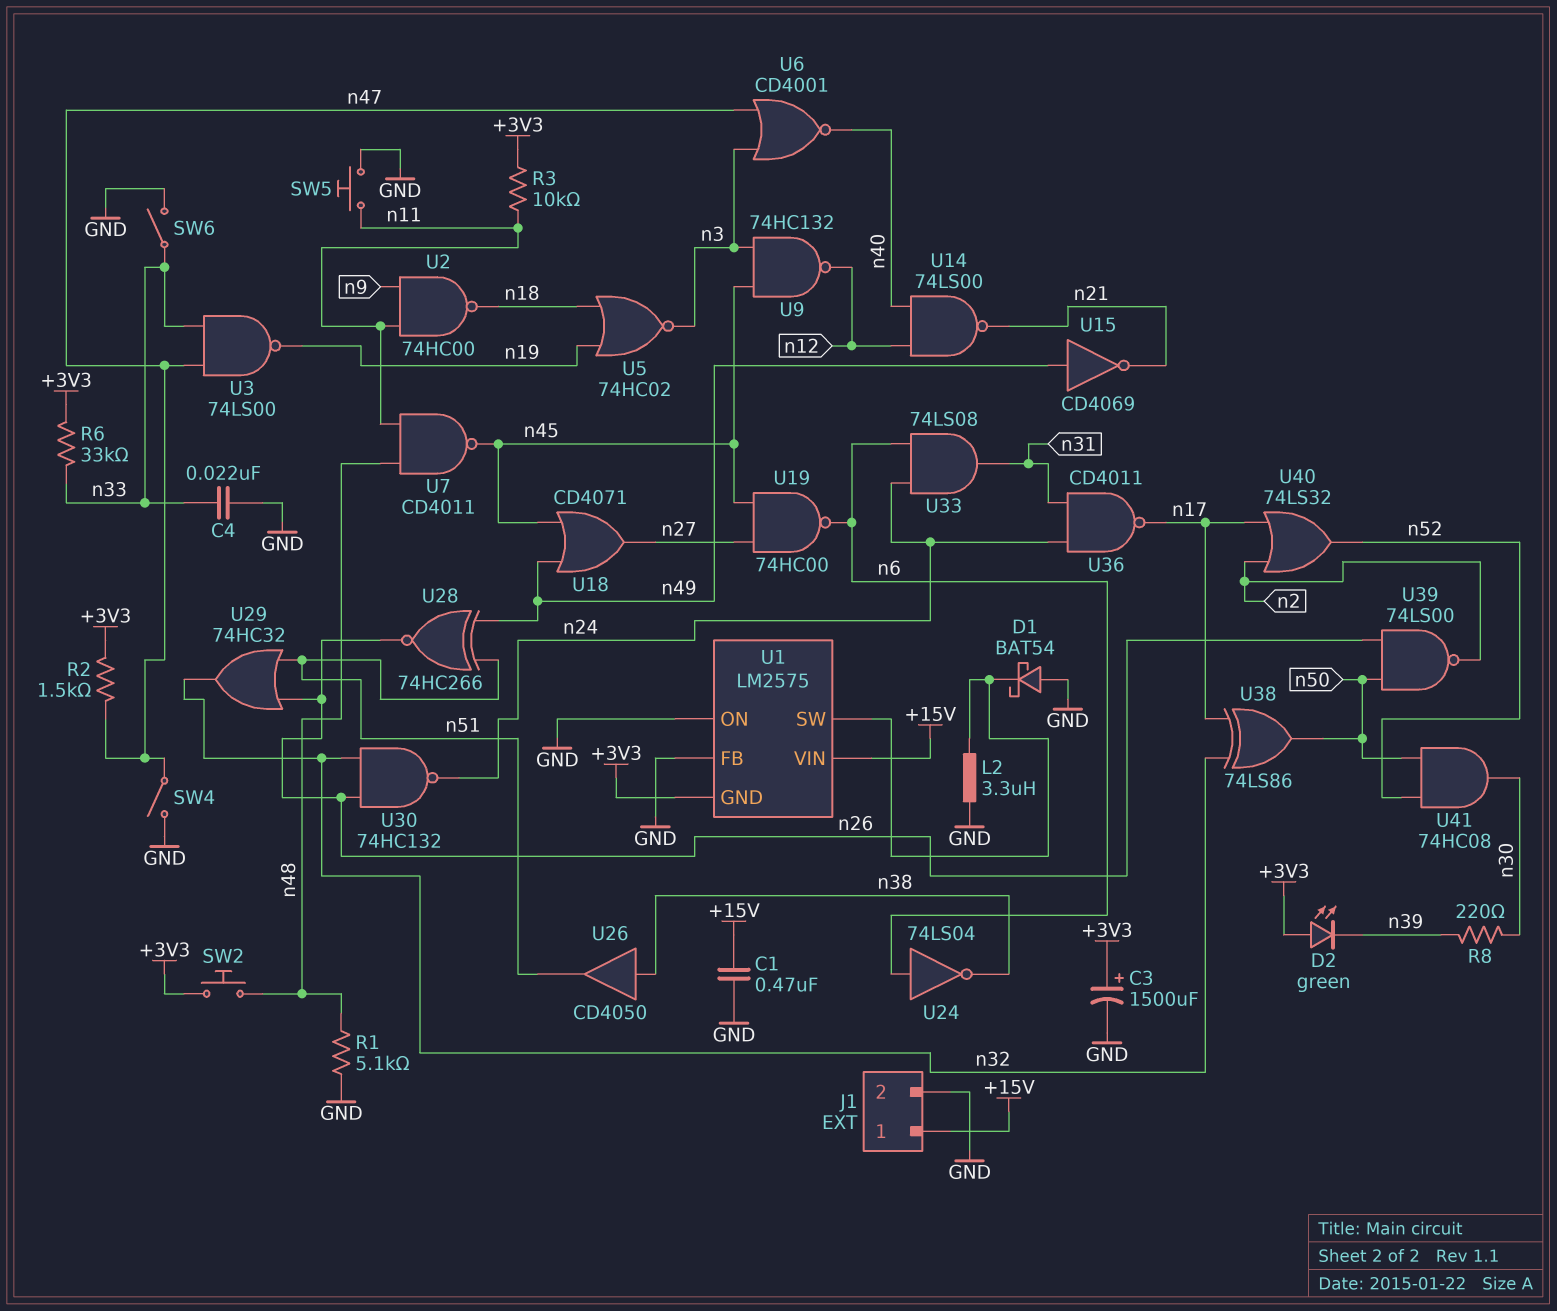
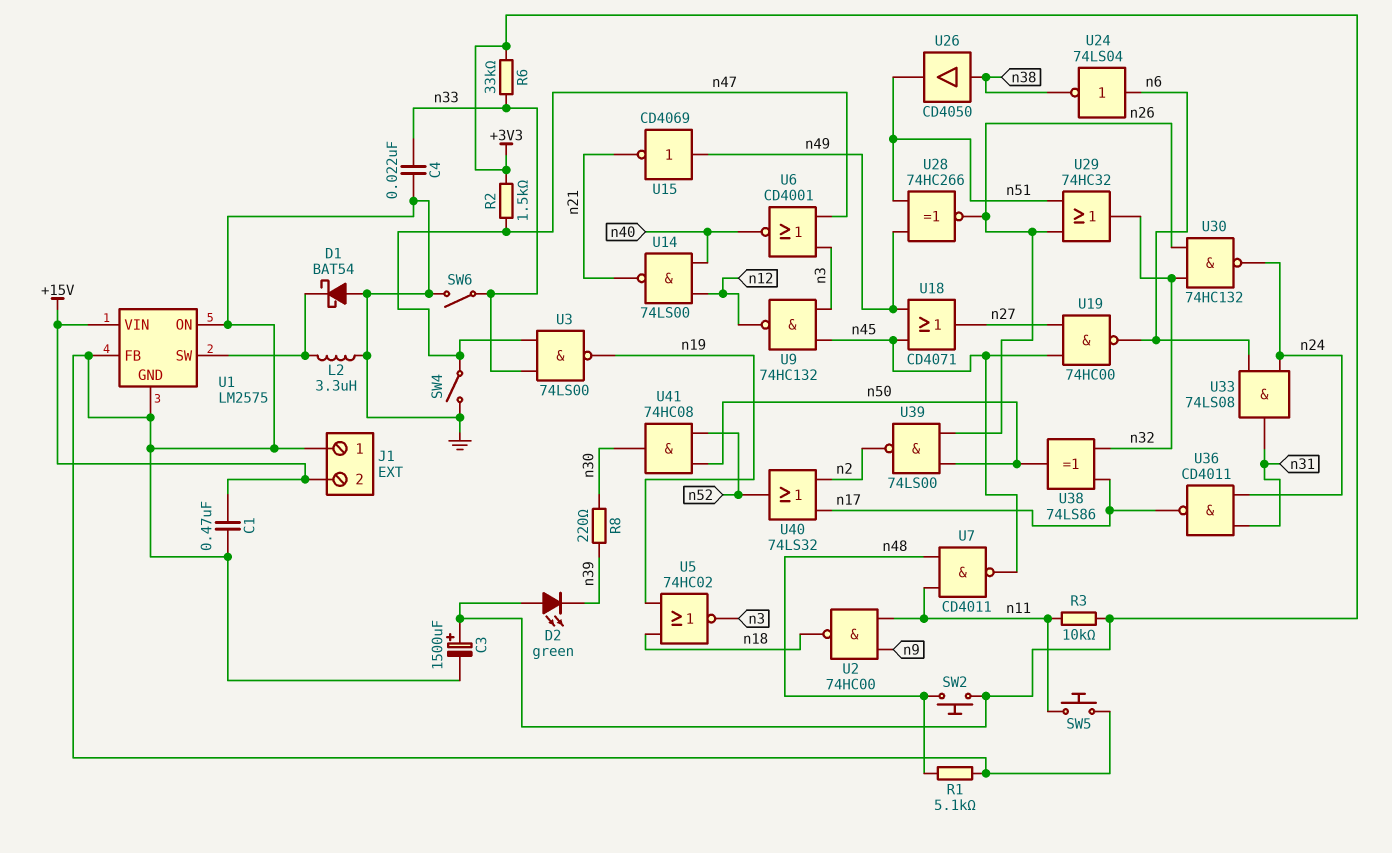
J1 pin 1: +15V -> GND
J1 pin 2: GND -> +15V
U1 pin GND: +3V3 -> GND

